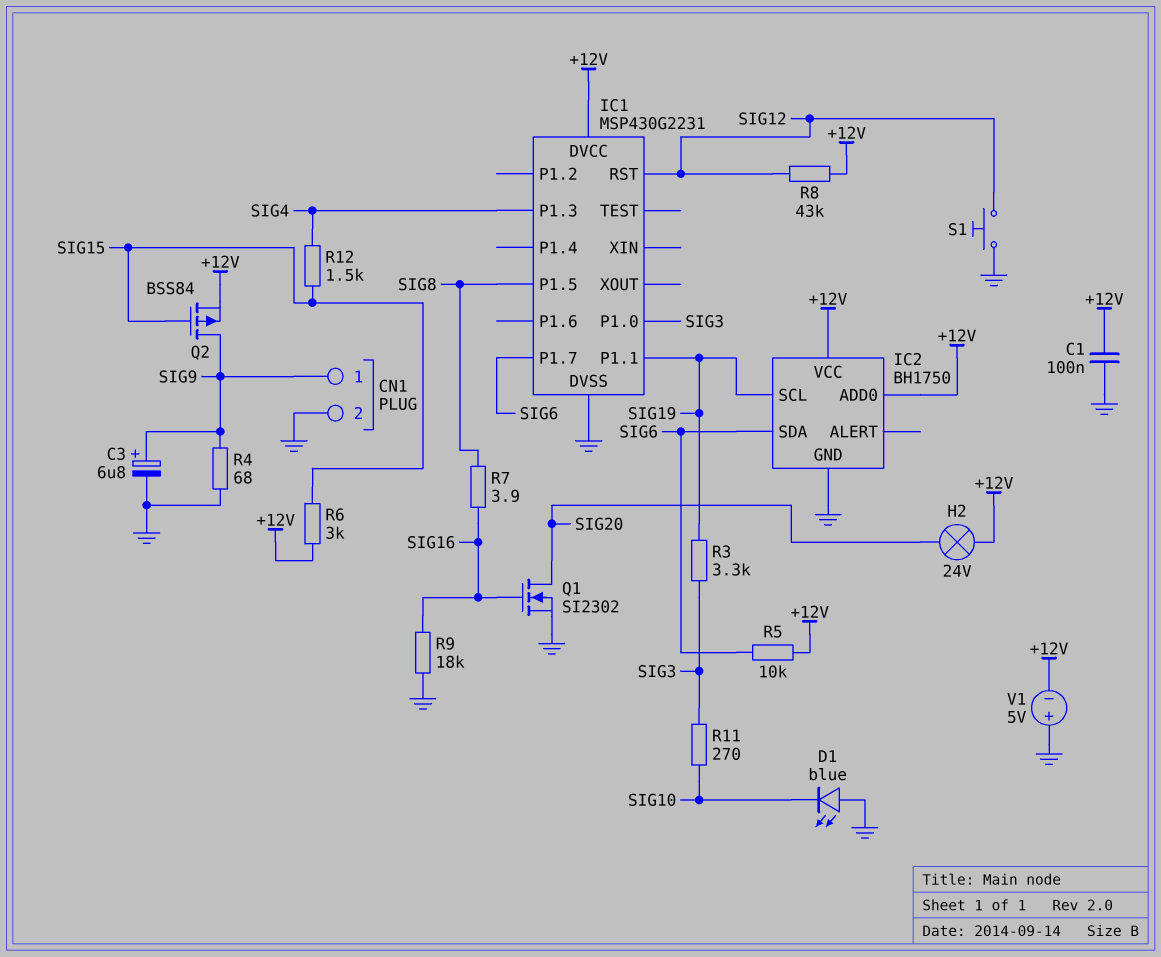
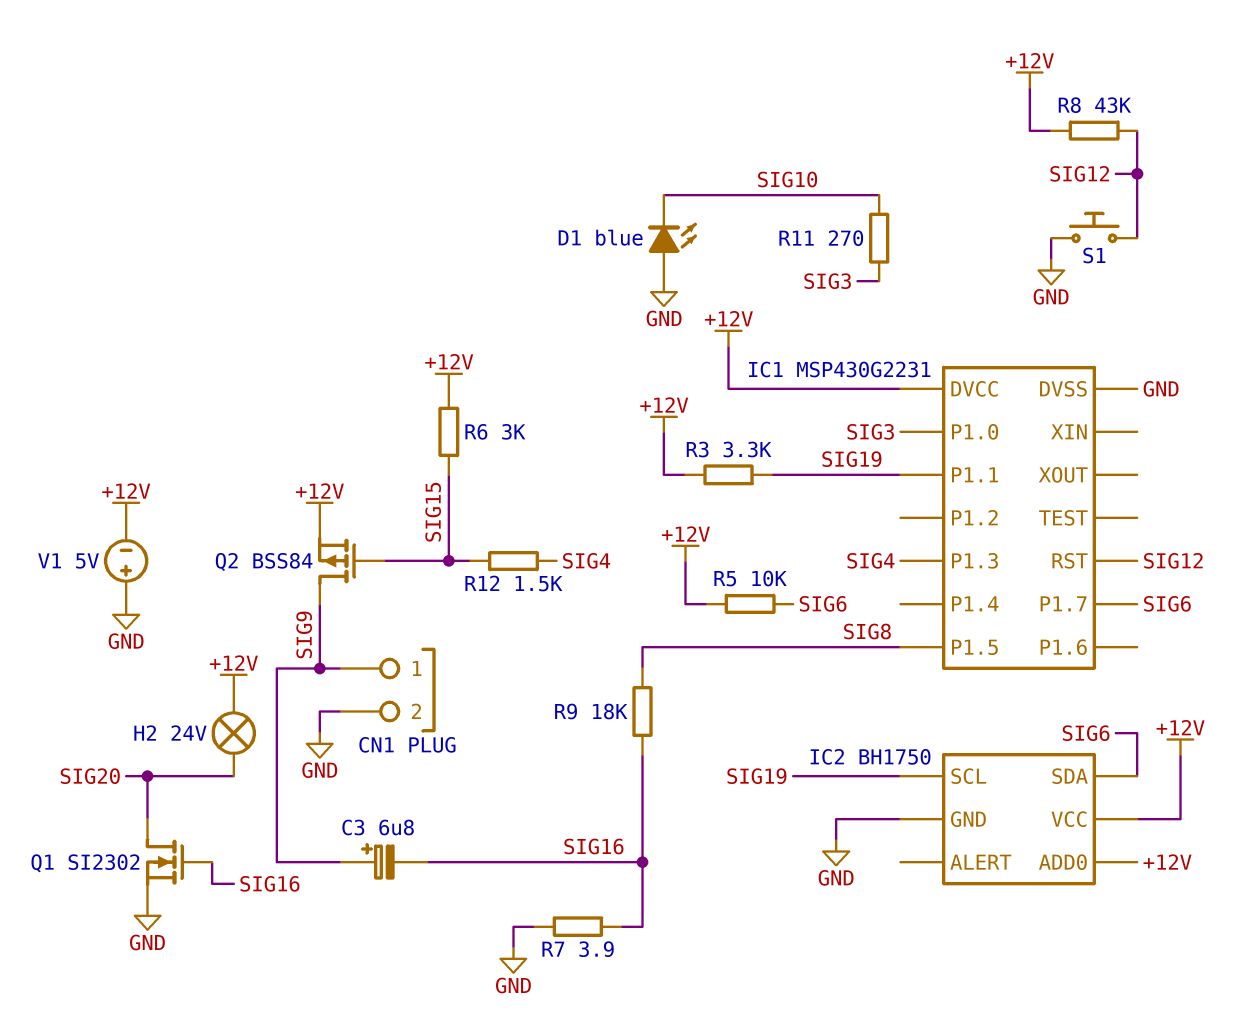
C1: 100nF (+12V, GND) -> none
C3: 6.8uF (plus SIG9, minus GND) -> 6.8uF (plus SIG9, minus SIG16)
R3: 3.3k (SIG3, SIG19) -> 3.3k (+12V, SIG19)
R4: 68 (GND, SIG9) -> none
R7: 3.9 (SIG8, SIG16) -> 3.9 (GND, SIG16)
R9: 18k (GND, SIG16) -> 18k (SIG8, SIG16)

